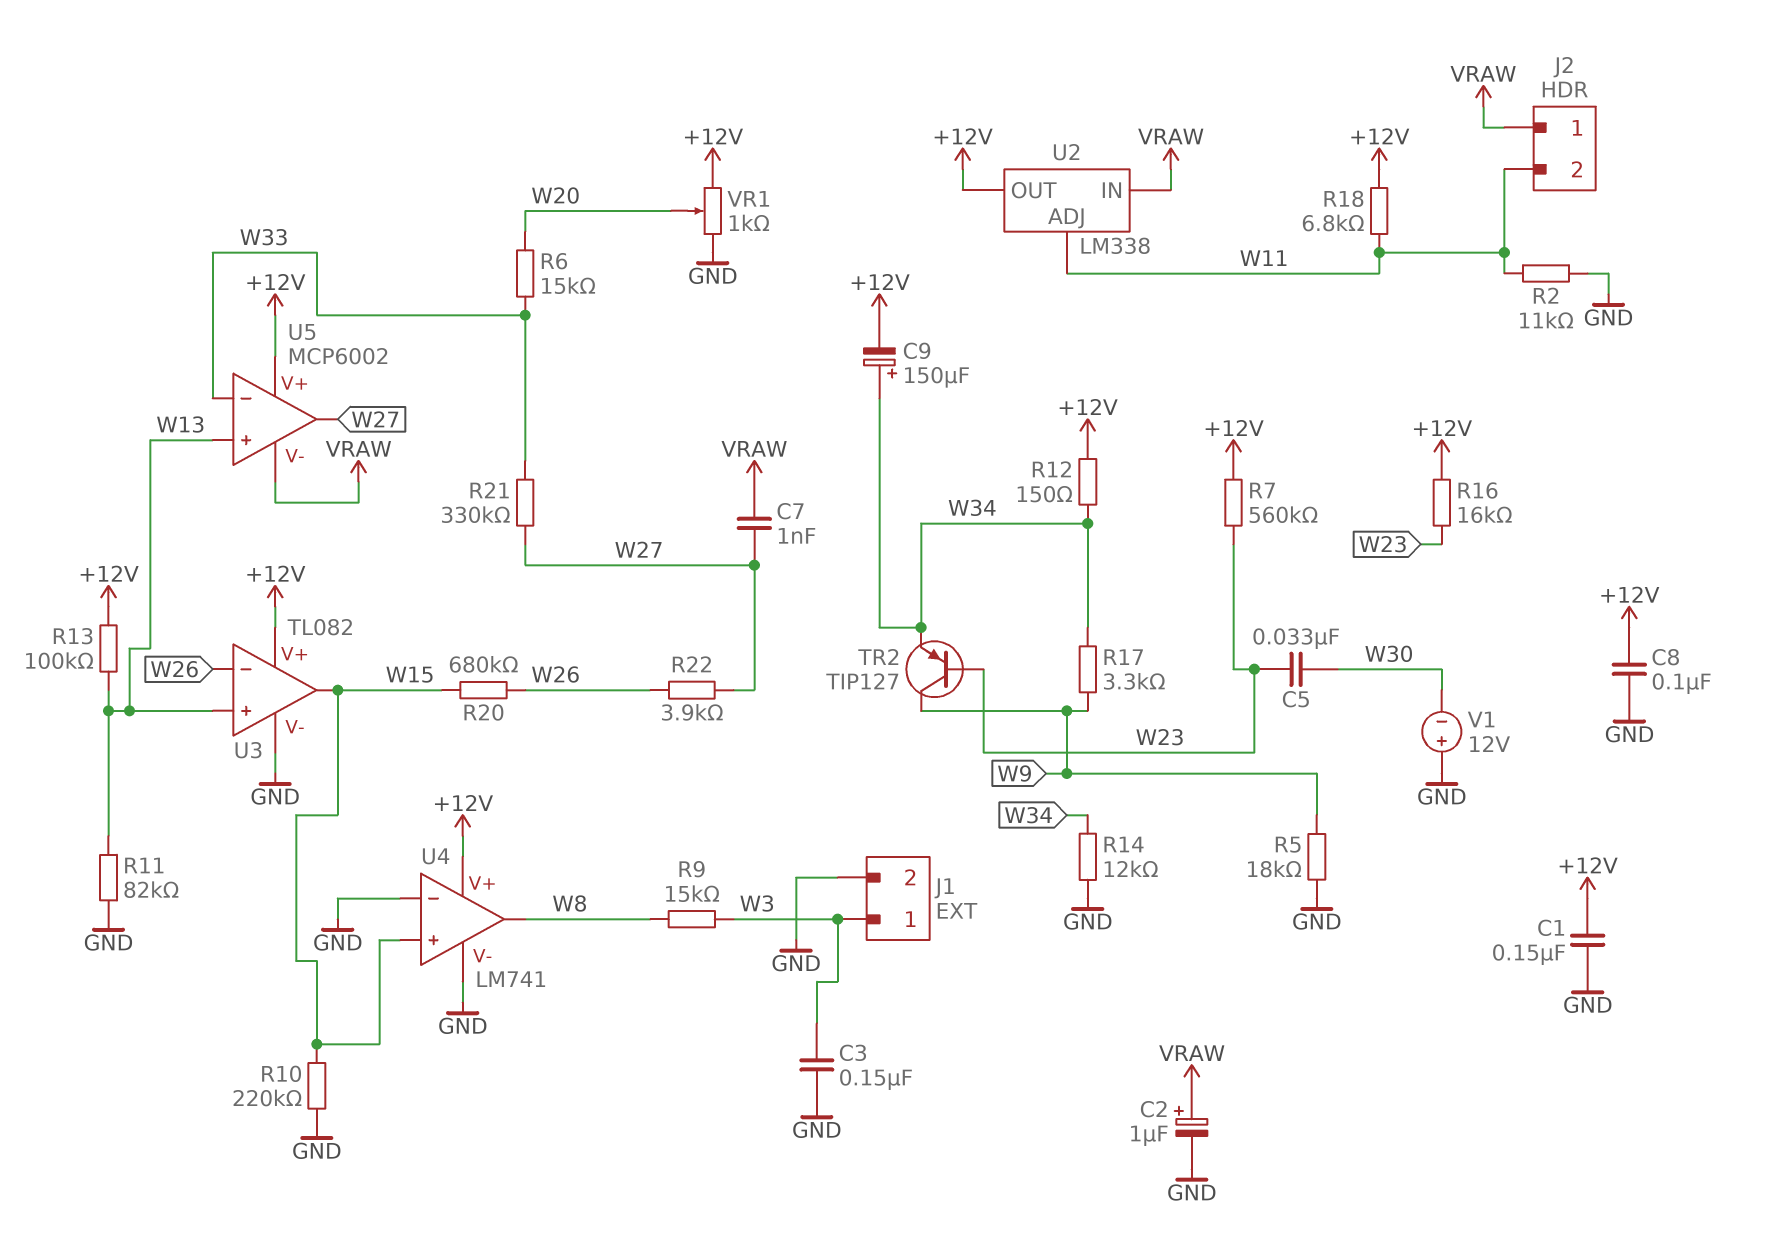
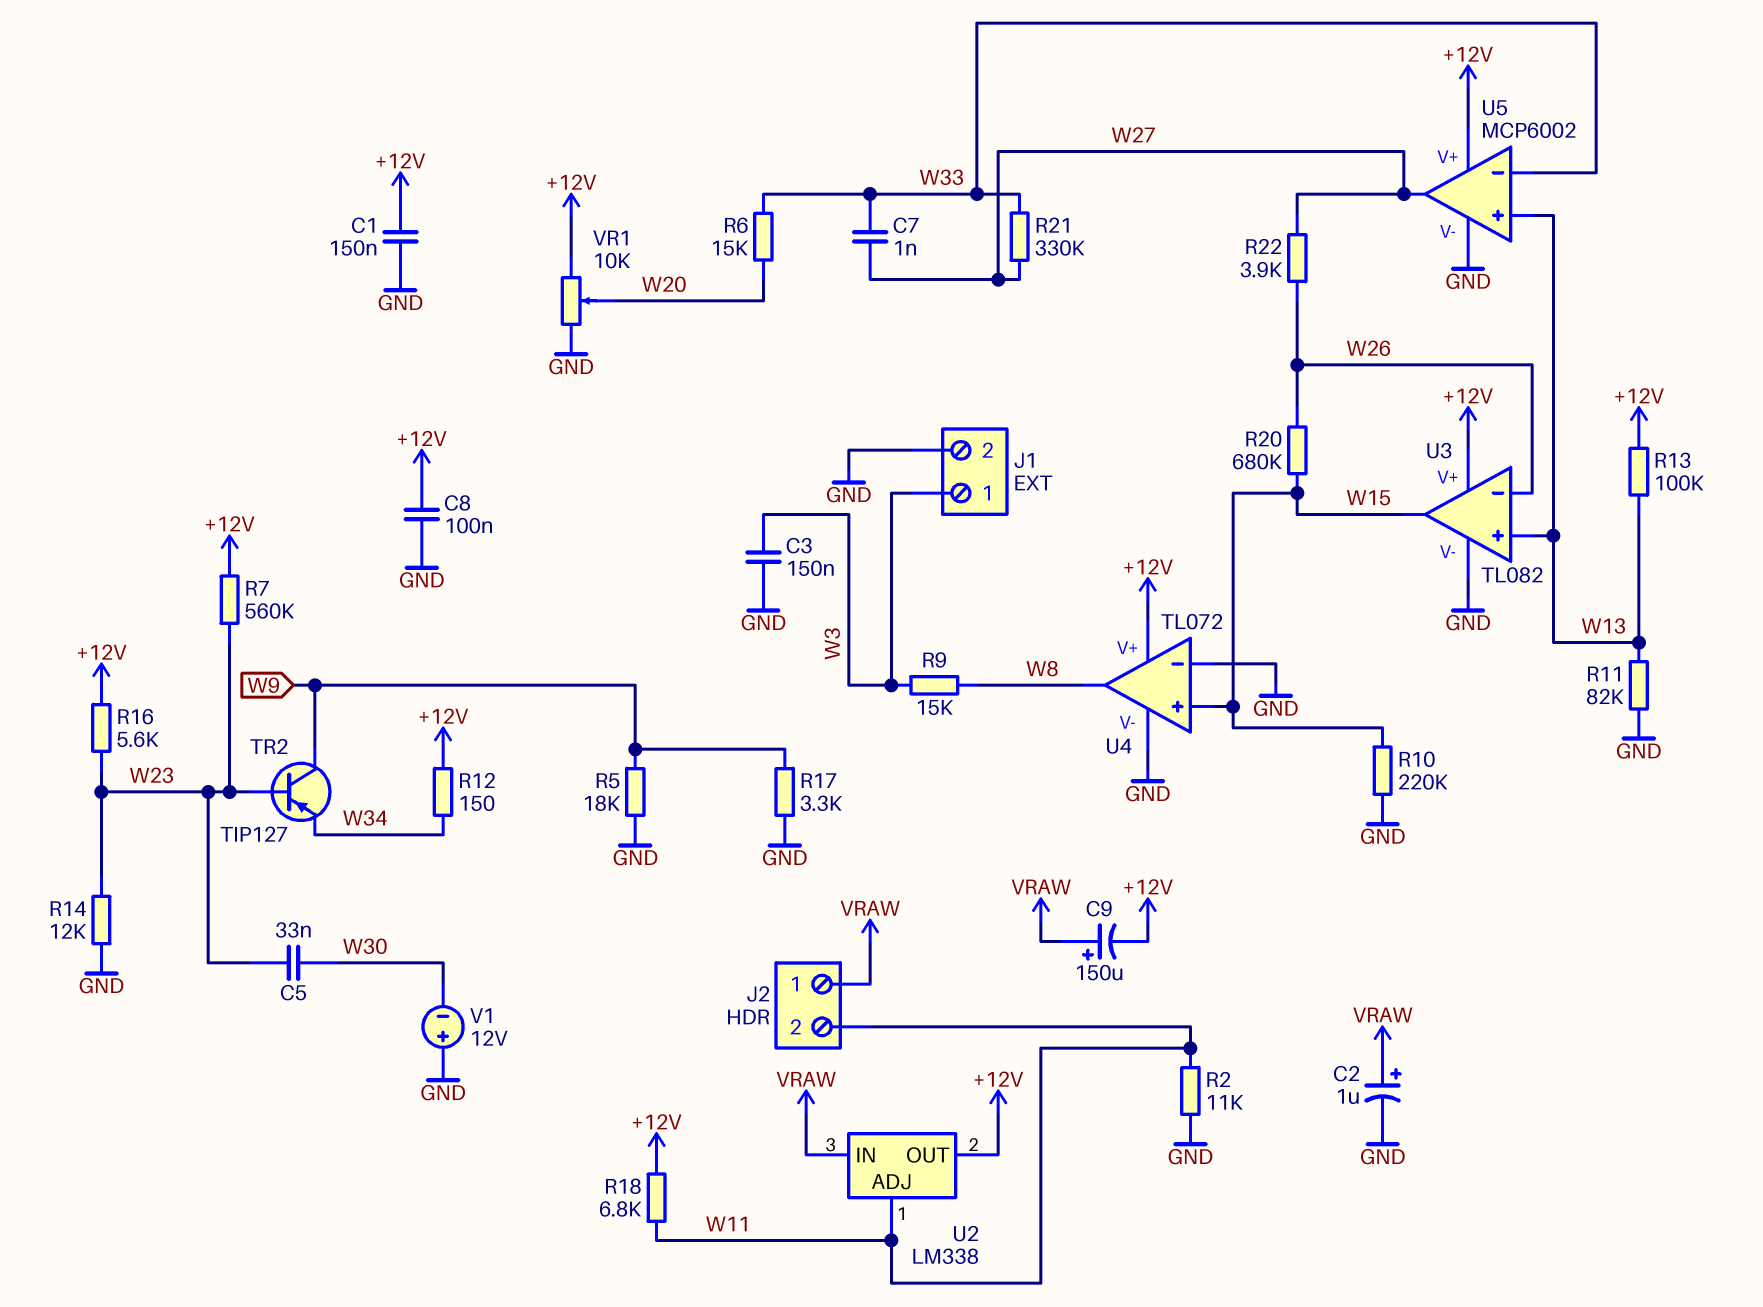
C7: 1nF (VRAW, W27) -> 1nF (W27, W33)
C9: 150uF (plus W34, minus +12V) -> 150uF (plus VRAW, minus +12V)
R14: 12k (GND, W34) -> 12k (GND, W23)
R16: 16k (+12V, W23) -> 5.6k (+12V, W23)
R17: 3.3k (W9, W34) -> 3.3k (GND, W9)
U4: LM741 -> TL072
U5 pin V-: VRAW -> GND
VR1: 1k (+12V, GND, wiper W20) -> 10k (+12V, GND, wiper W20)

